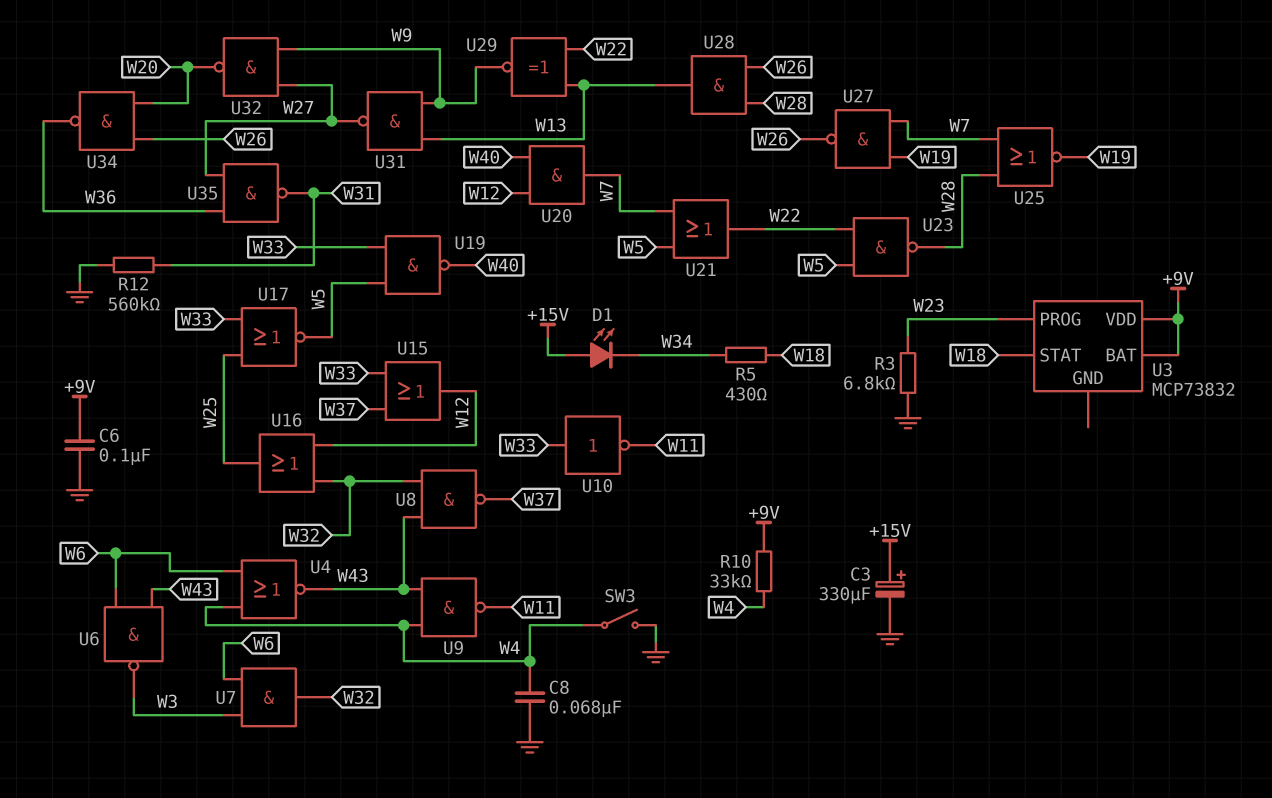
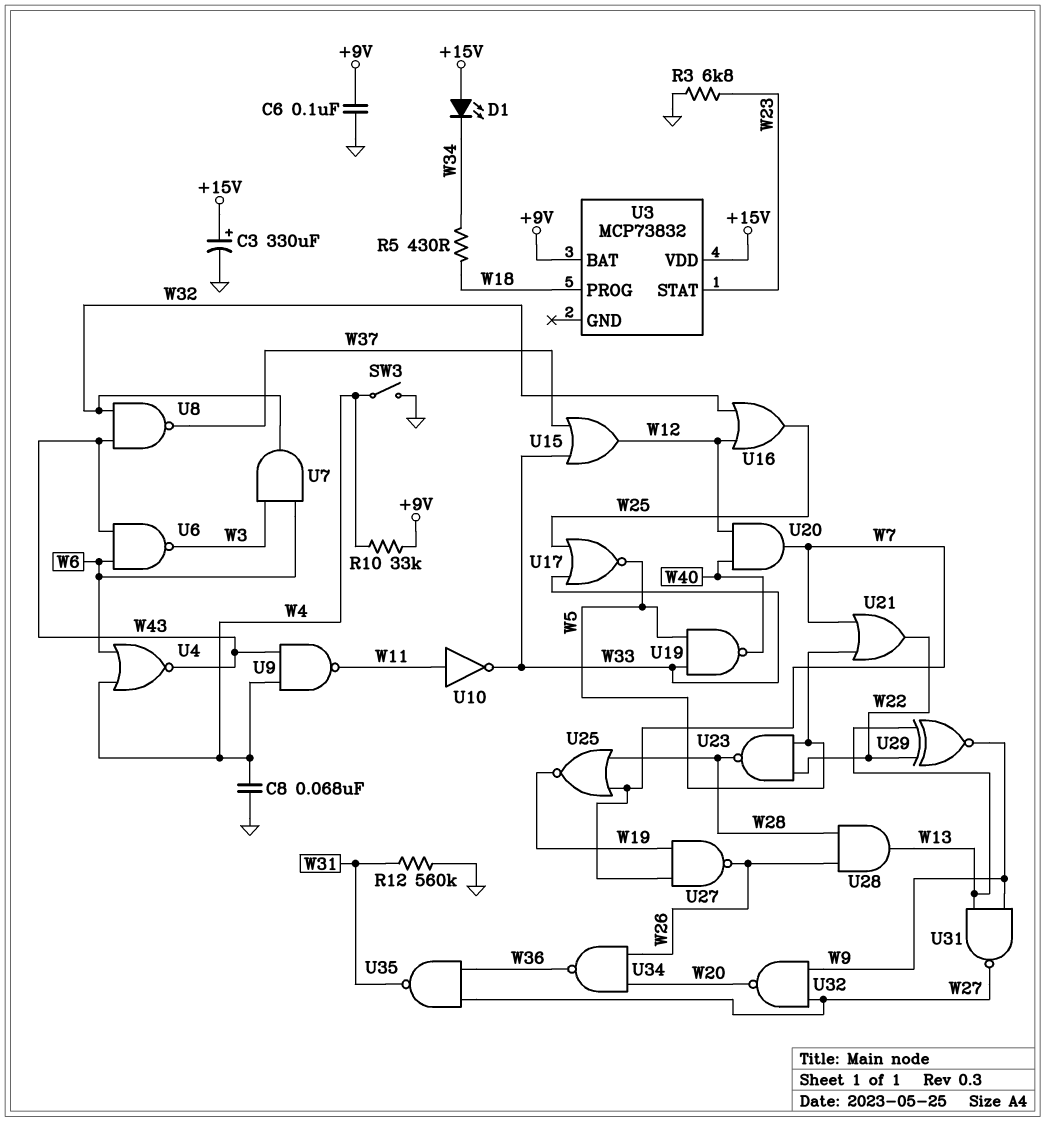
U3 pin PROG: W23 -> W18
U3 pin STAT: W18 -> W23
U3 pin VDD: +9V -> +15V
U10: NOT (in W33, out W11) -> NOT (in W11, out W33)

